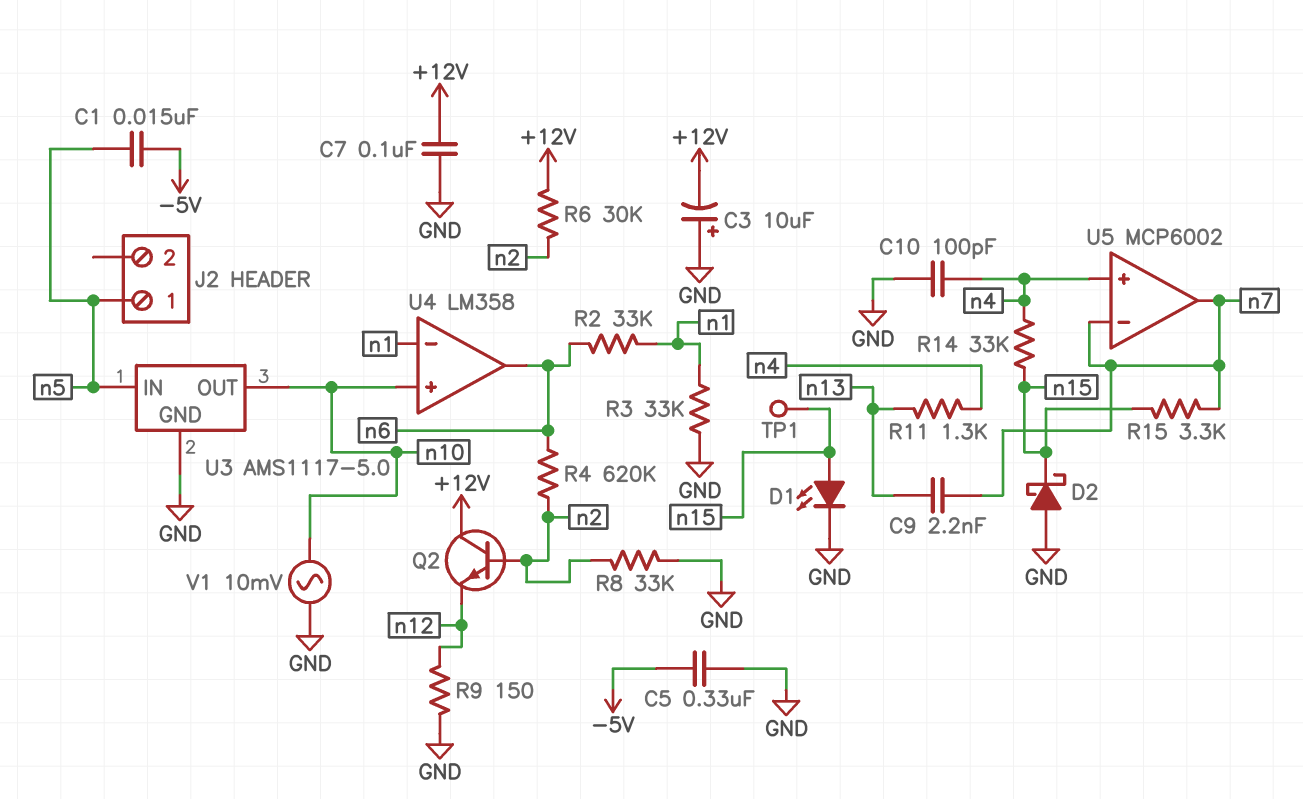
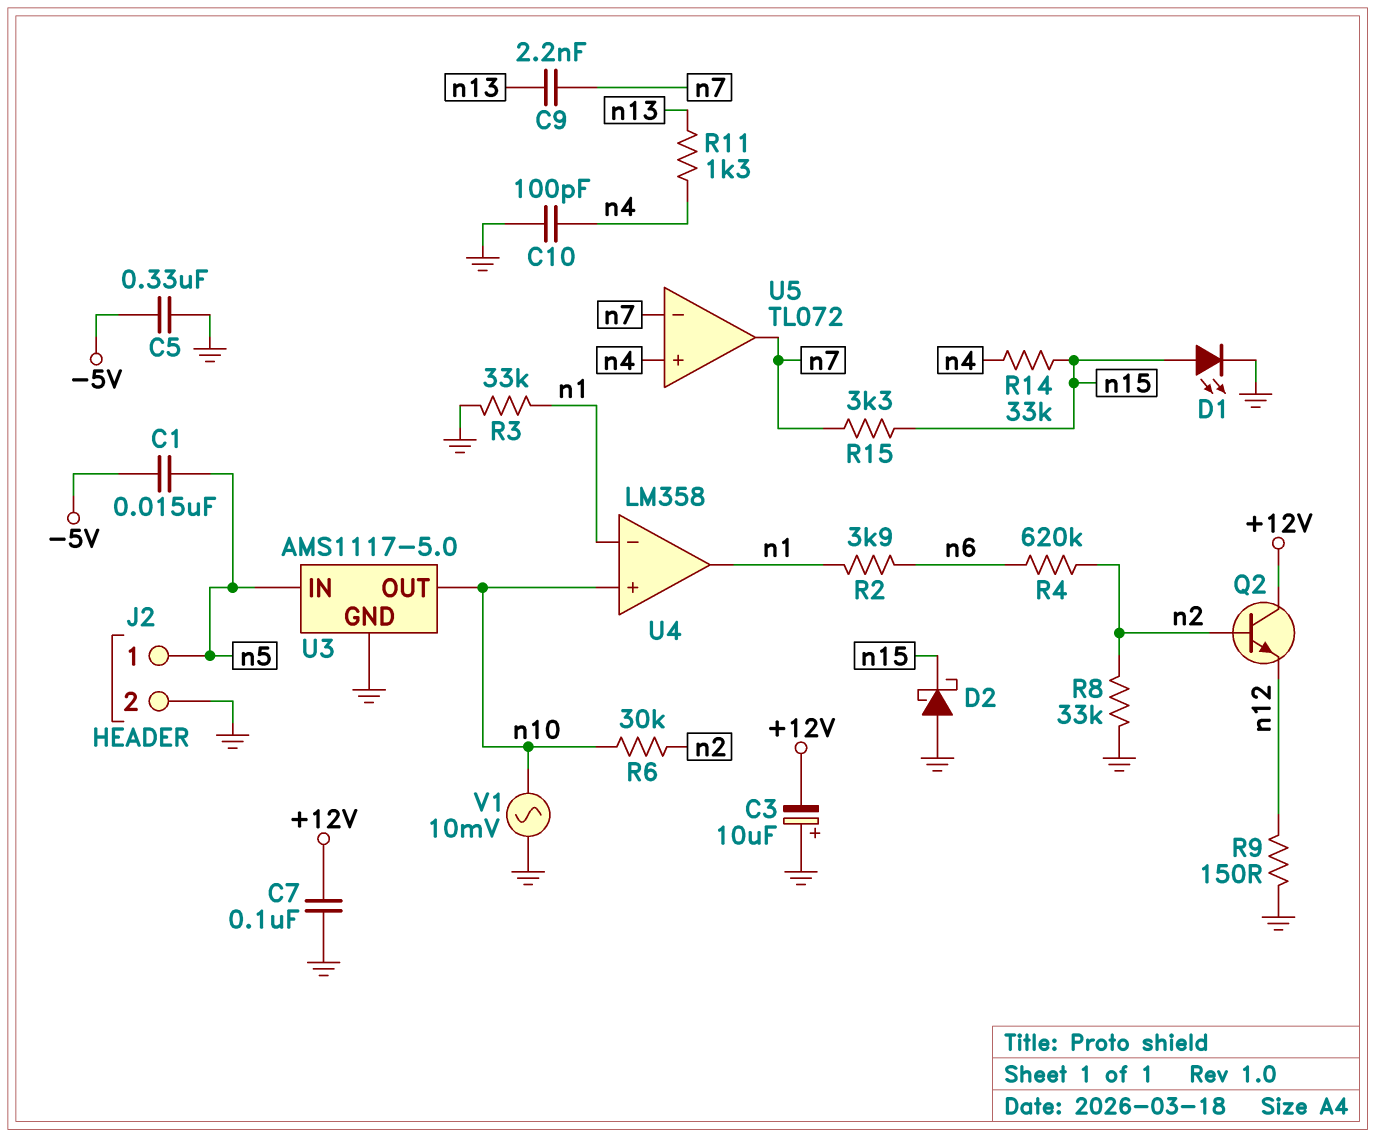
J2 pin 2: none -> GND
R2: 33k (n1, n6) -> 3.9k (n1, n6)
R6: 30k (+12V, n2) -> 30k (n2, n10)
TP1: test point (n15) -> none
U4 pin out: n6 -> n1
U5: MCP6002 -> TL072

